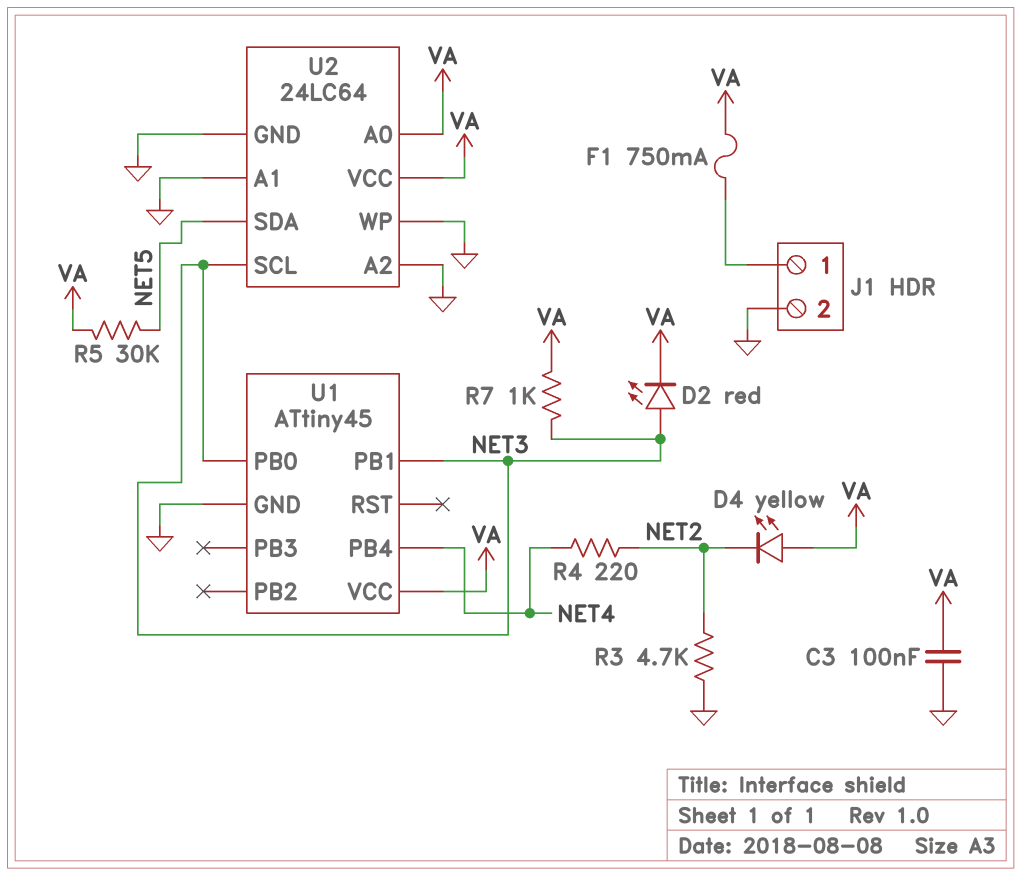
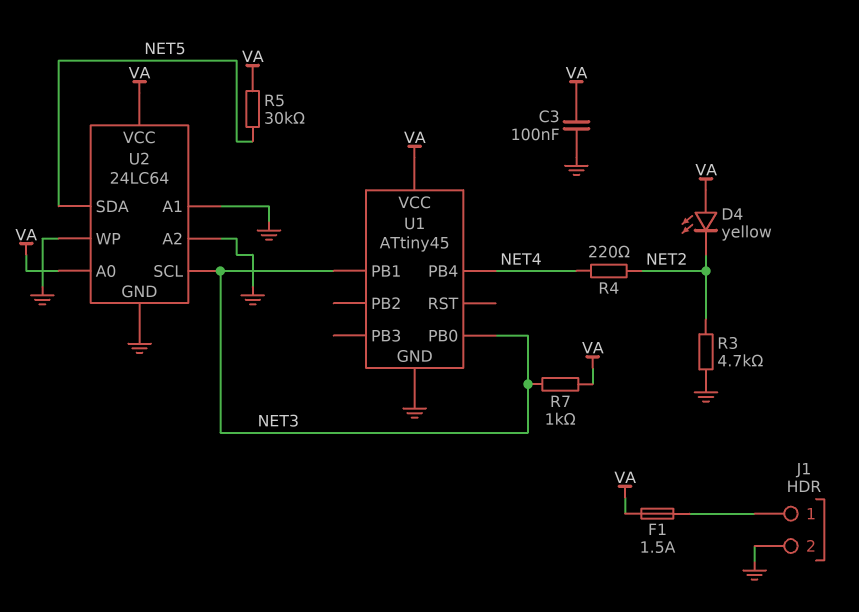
D2: LED red (A NET3, K VA) -> none
F1: 750mA (J1/1, VA) -> 1.5A (J1/1, VA)

